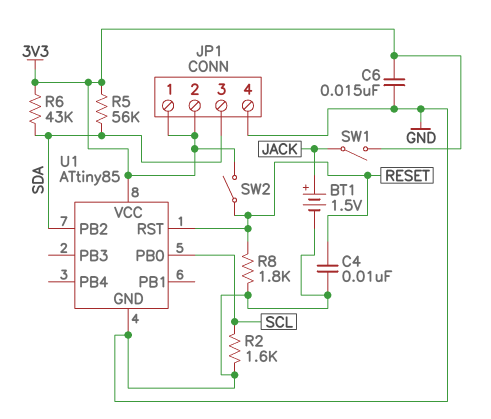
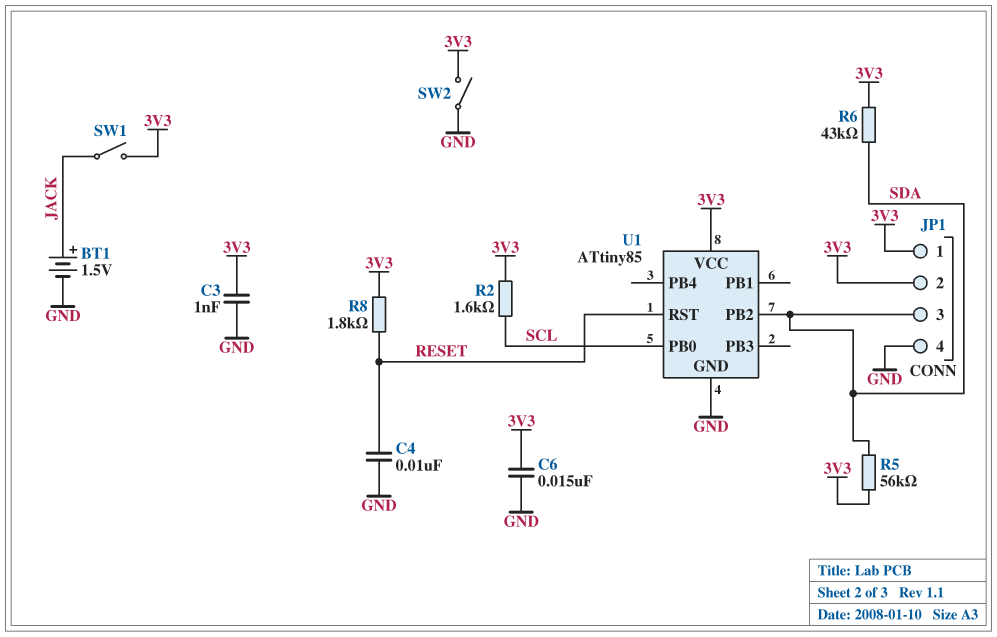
C3: none -> 1nF (3V3, GND)
R2: 1.6k (GND, SCL) -> 1.6k (3V3, SCL)
R8: 1.8k (GND, RESET) -> 1.8k (3V3, RESET)
SW2: switch (3V3, RESET) -> switch (3V3, GND)

